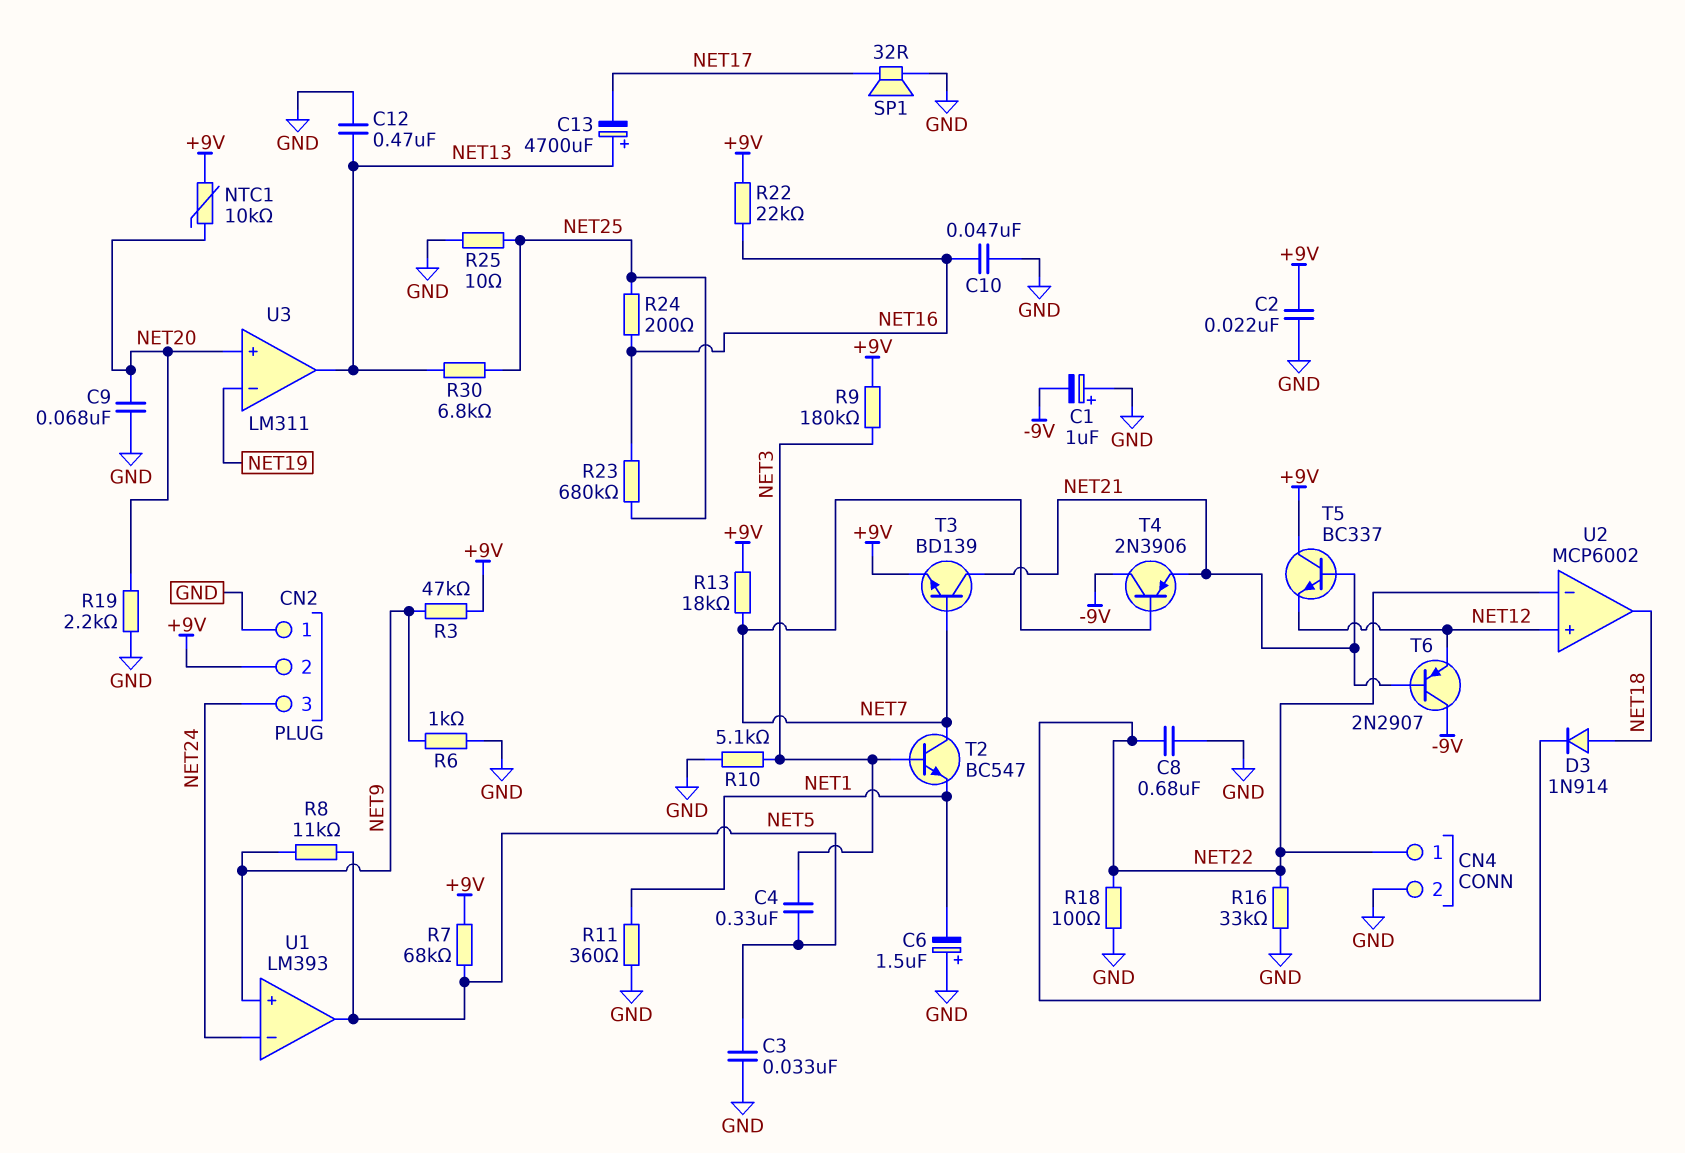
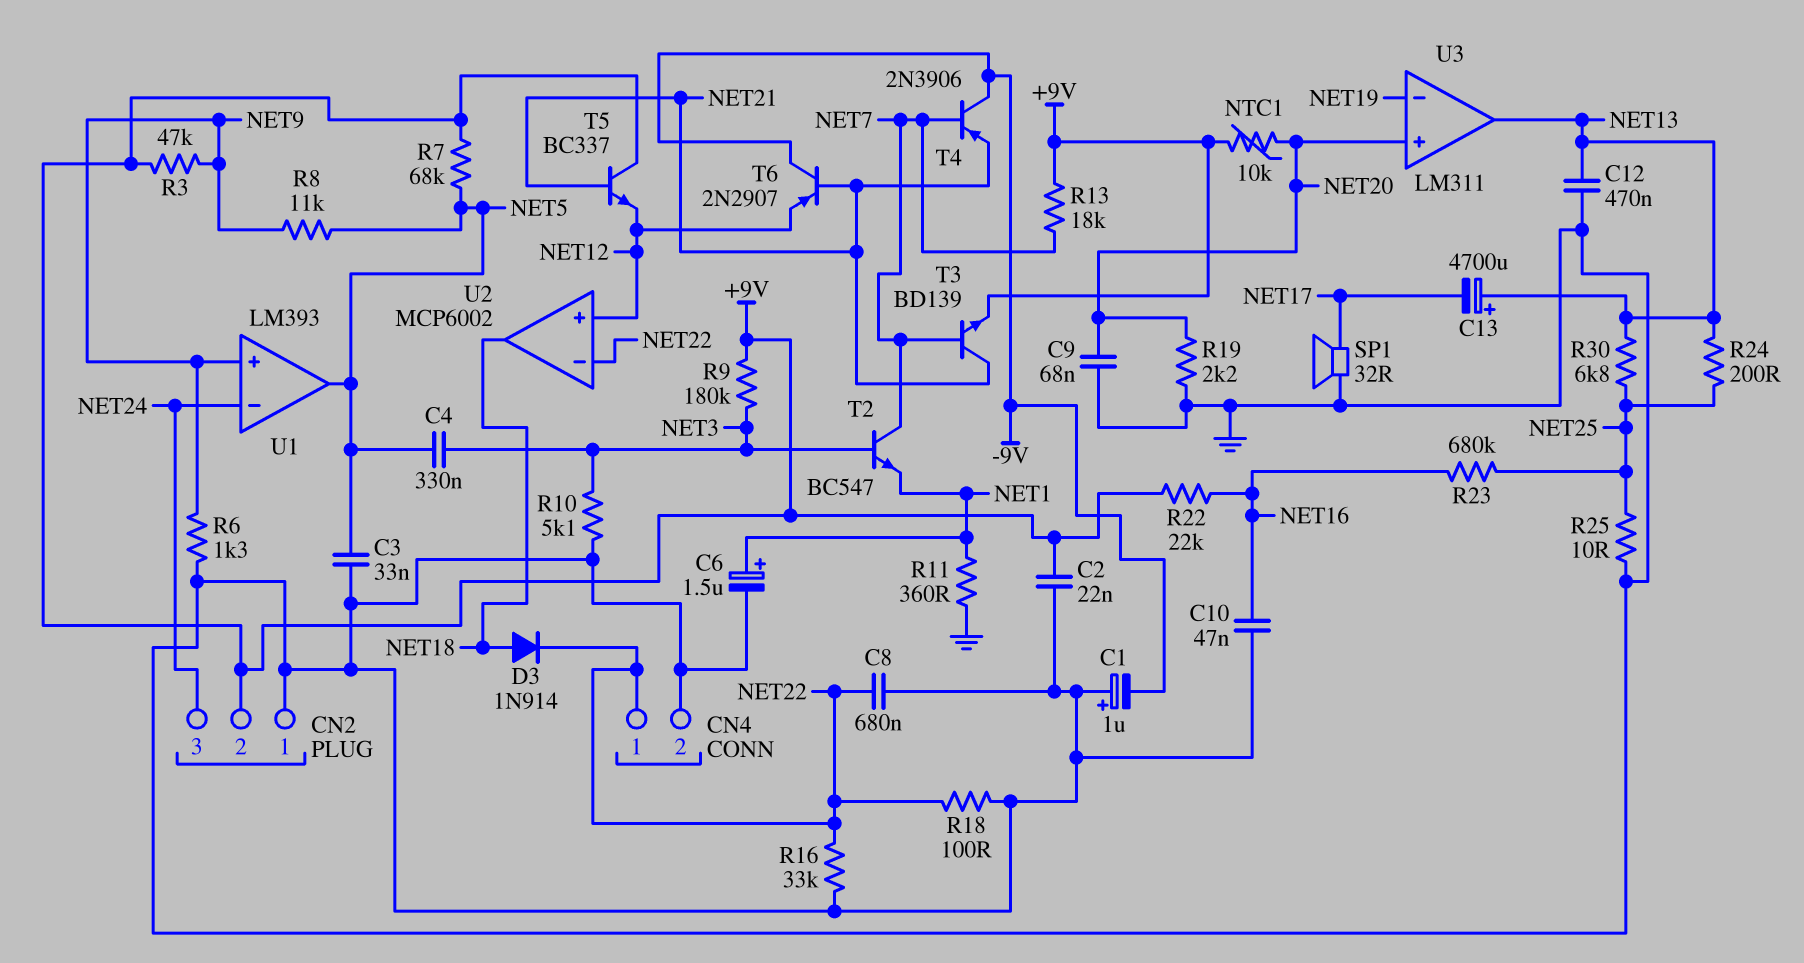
C6: 1.5uF (plus GND, minus NET1) -> 1.5uF (plus NET1, minus GND)
R6: 1k (GND, NET9) -> 1.3k (GND, NET9)
R24: 200 (NET16, NET25) -> 200 (NET13, NET25)

